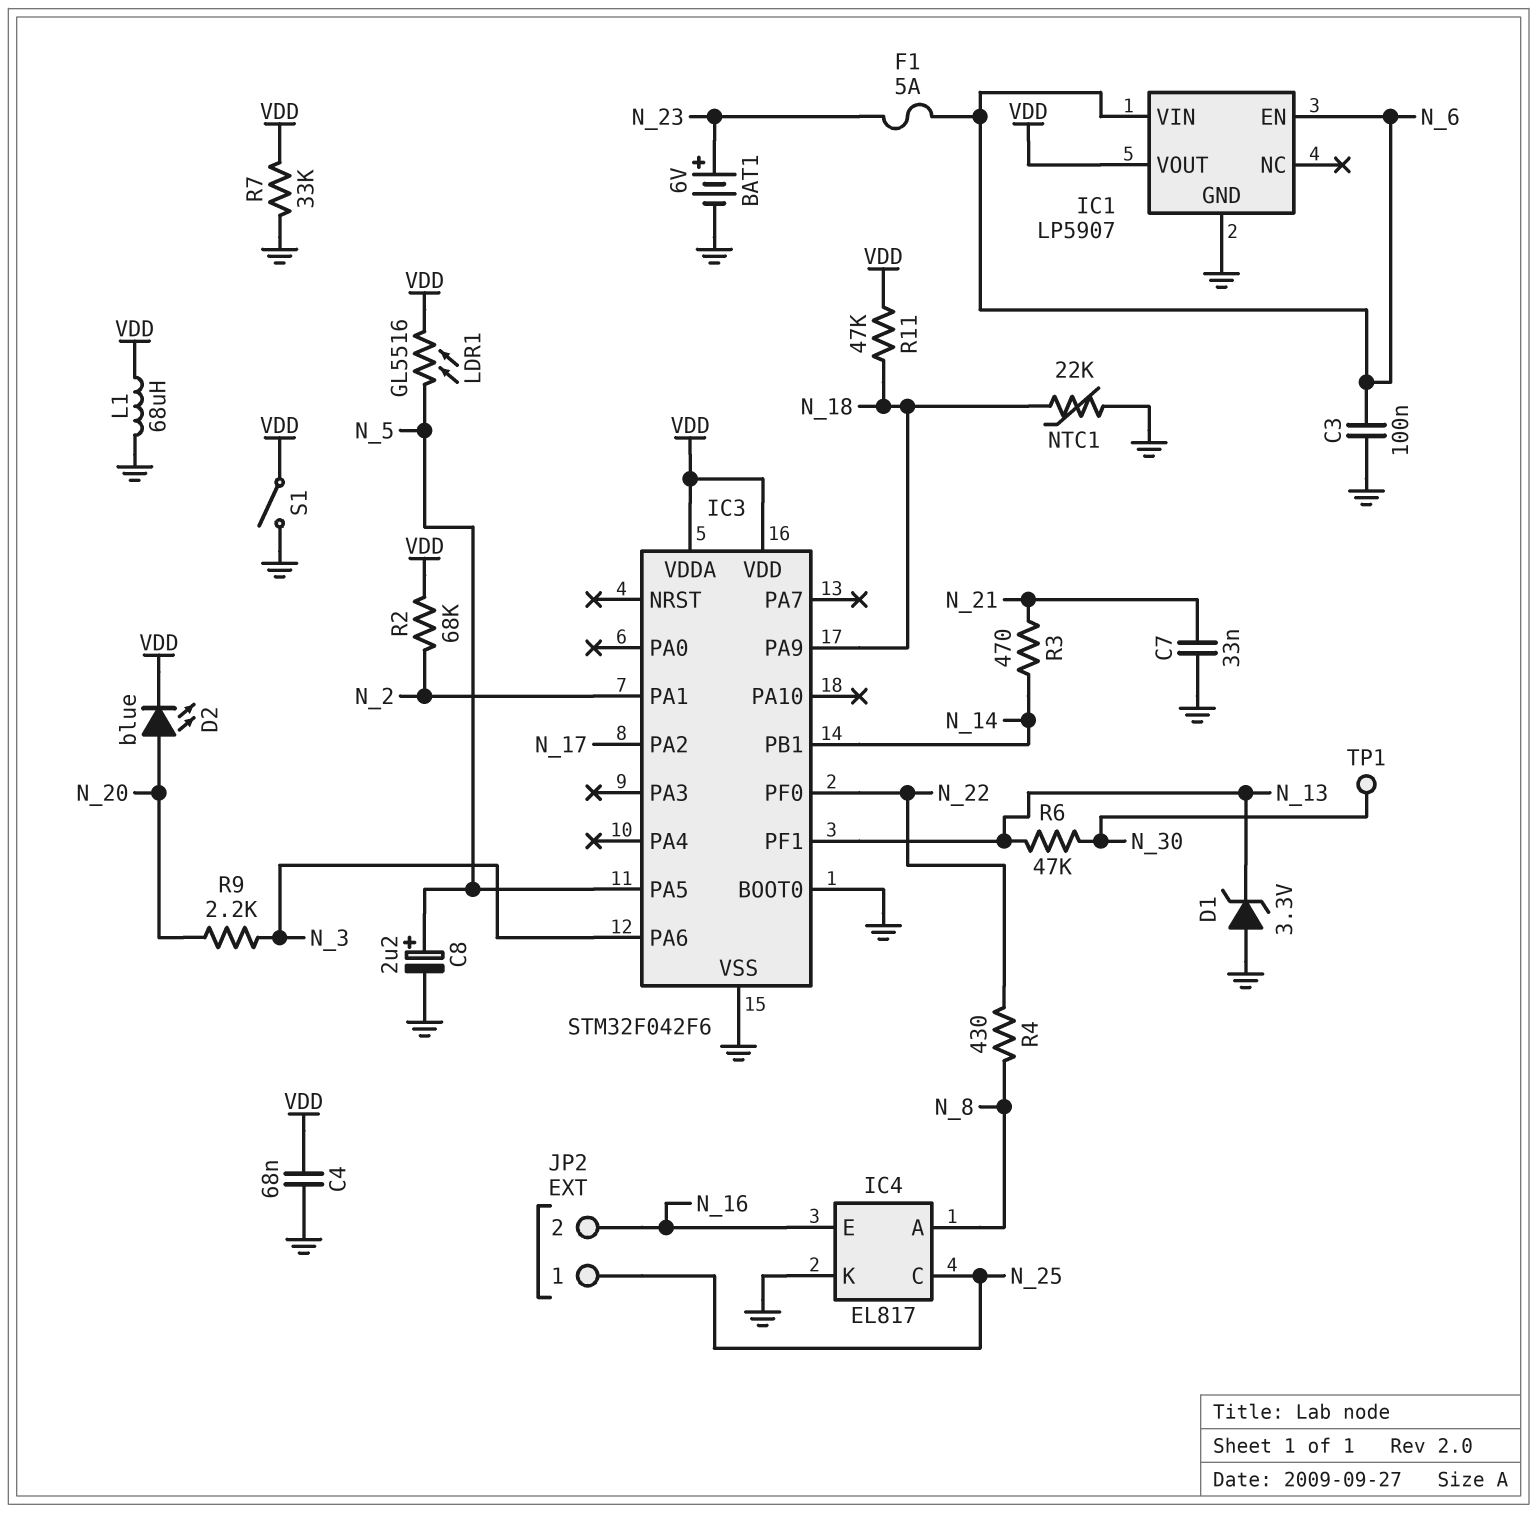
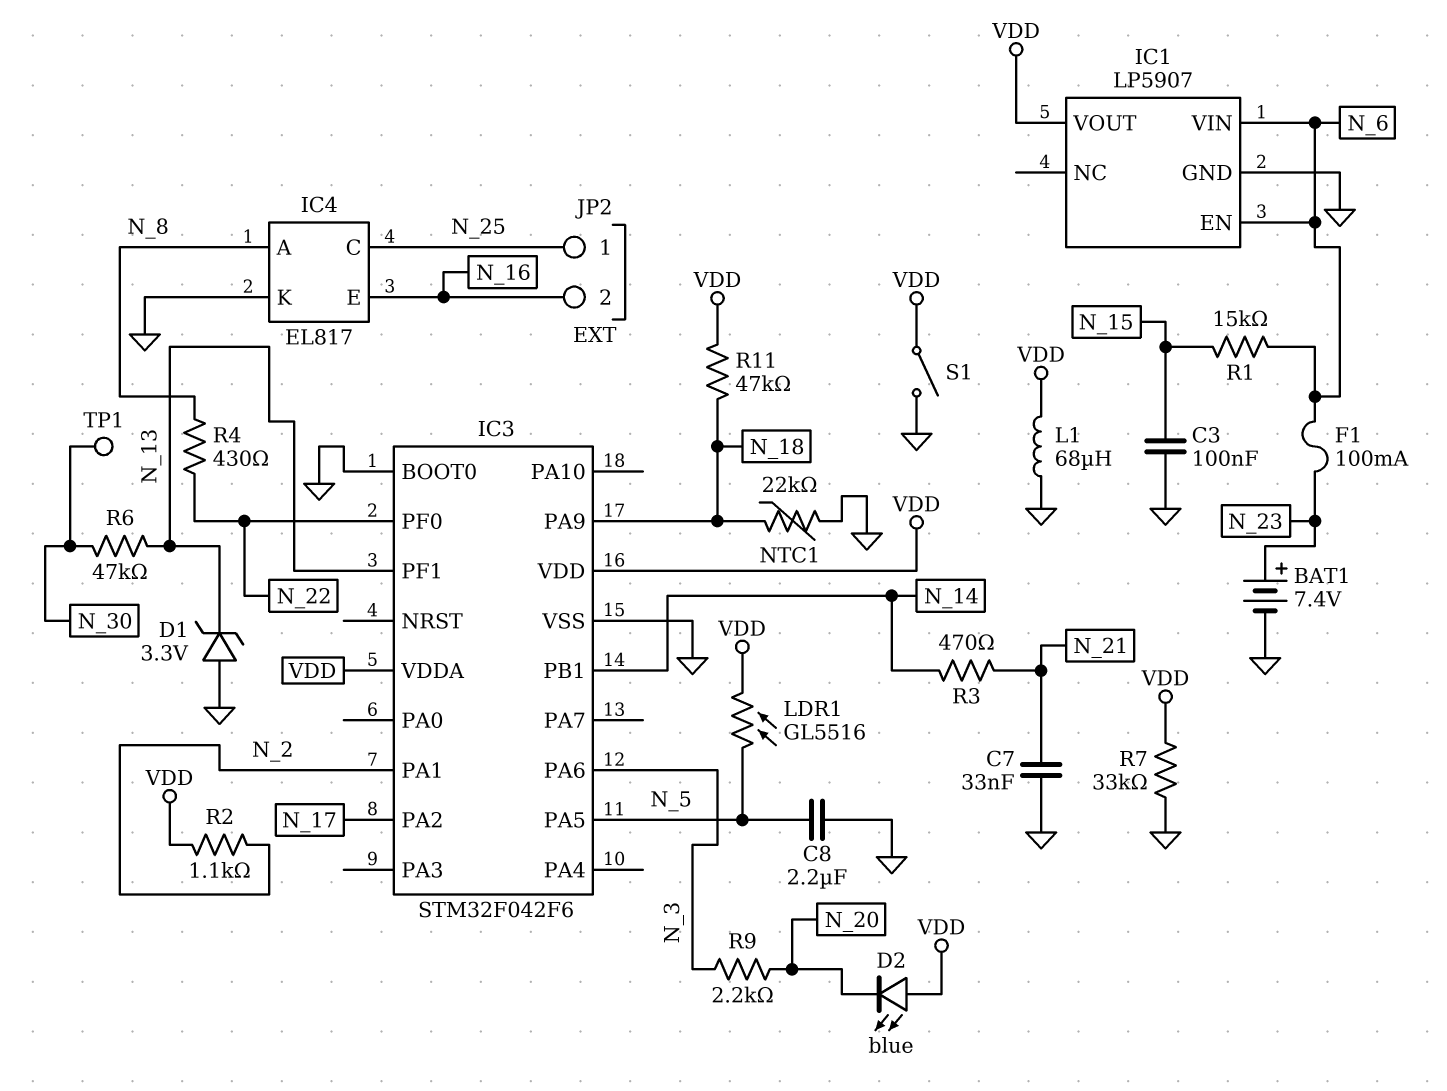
BAT1: 6V (plus N_23, minus GND) -> 7.4V (plus N_23, minus GND)
C3: 100nF (GND, N_6) -> 100nF (GND, N_15)
C4: 68nF (GND, VDD) -> none
C8: 2.2uF (plus N_5, minus GND) -> 2.2uF (GND, N_5)
D2: LED blue (A N_20, K VDD) -> LED blue (A VDD, K N_20)
F1: 5A (N_6, N_23) -> 100mA (N_6, N_23)
R1: none -> 15k (N_6, N_15)
R2: 68k (N_2, VDD) -> 1.1k (N_2, VDD)

